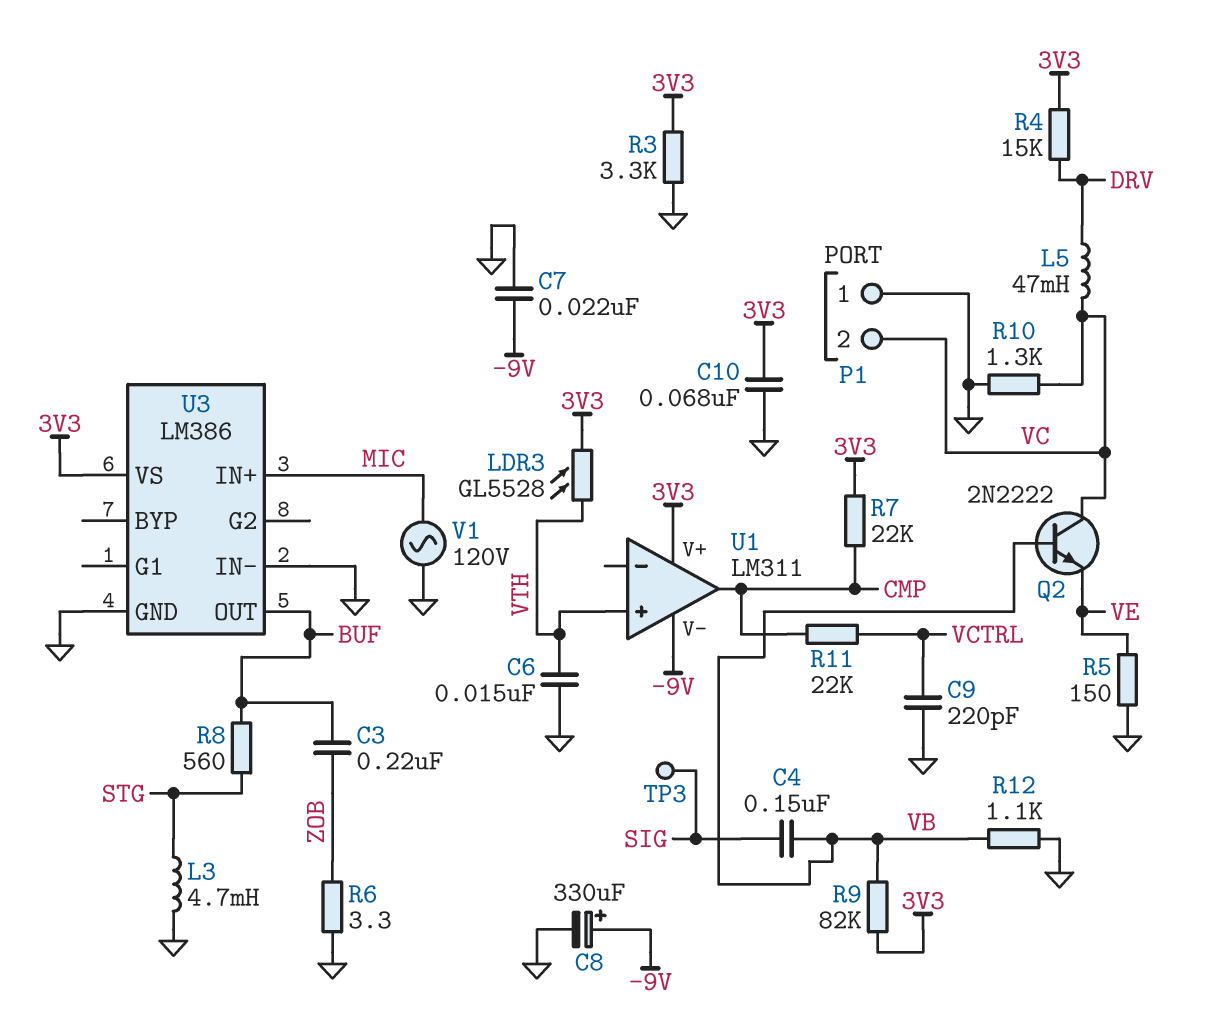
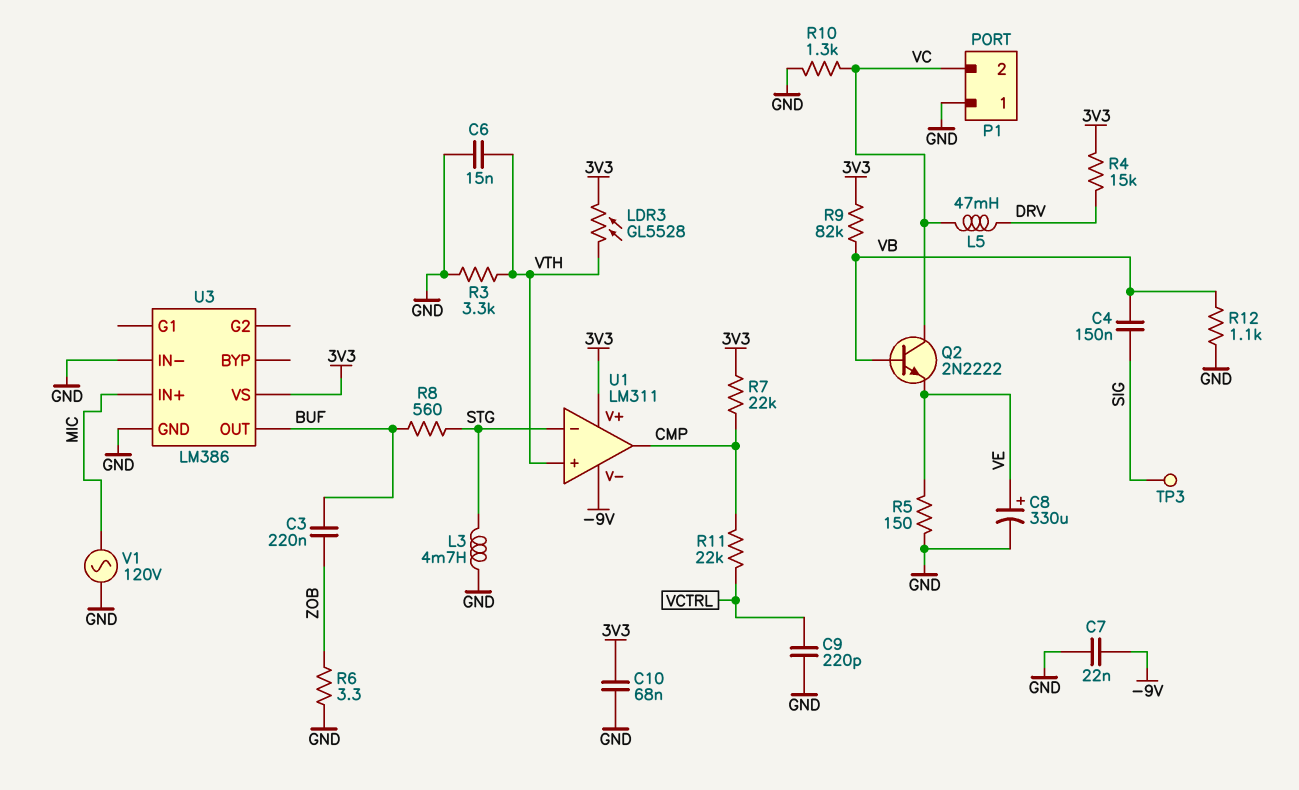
C8: 330uF (plus -9V, minus GND) -> 330uF (plus VE, minus GND)
R3: 3.3k (3V3, GND) -> 3.3k (GND, VTH)
U1 pin in-: none -> STG

